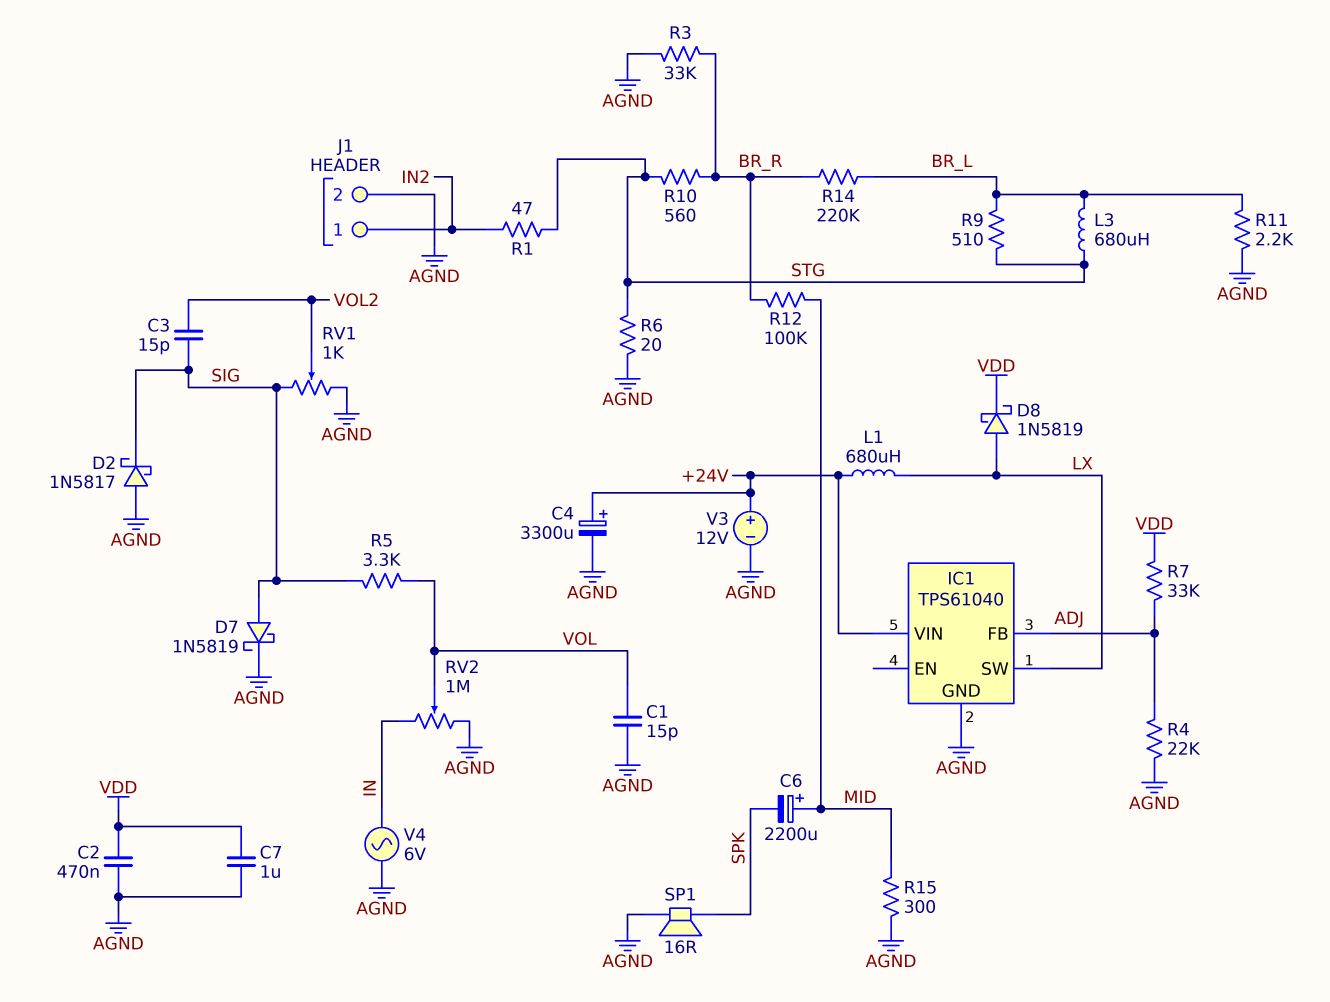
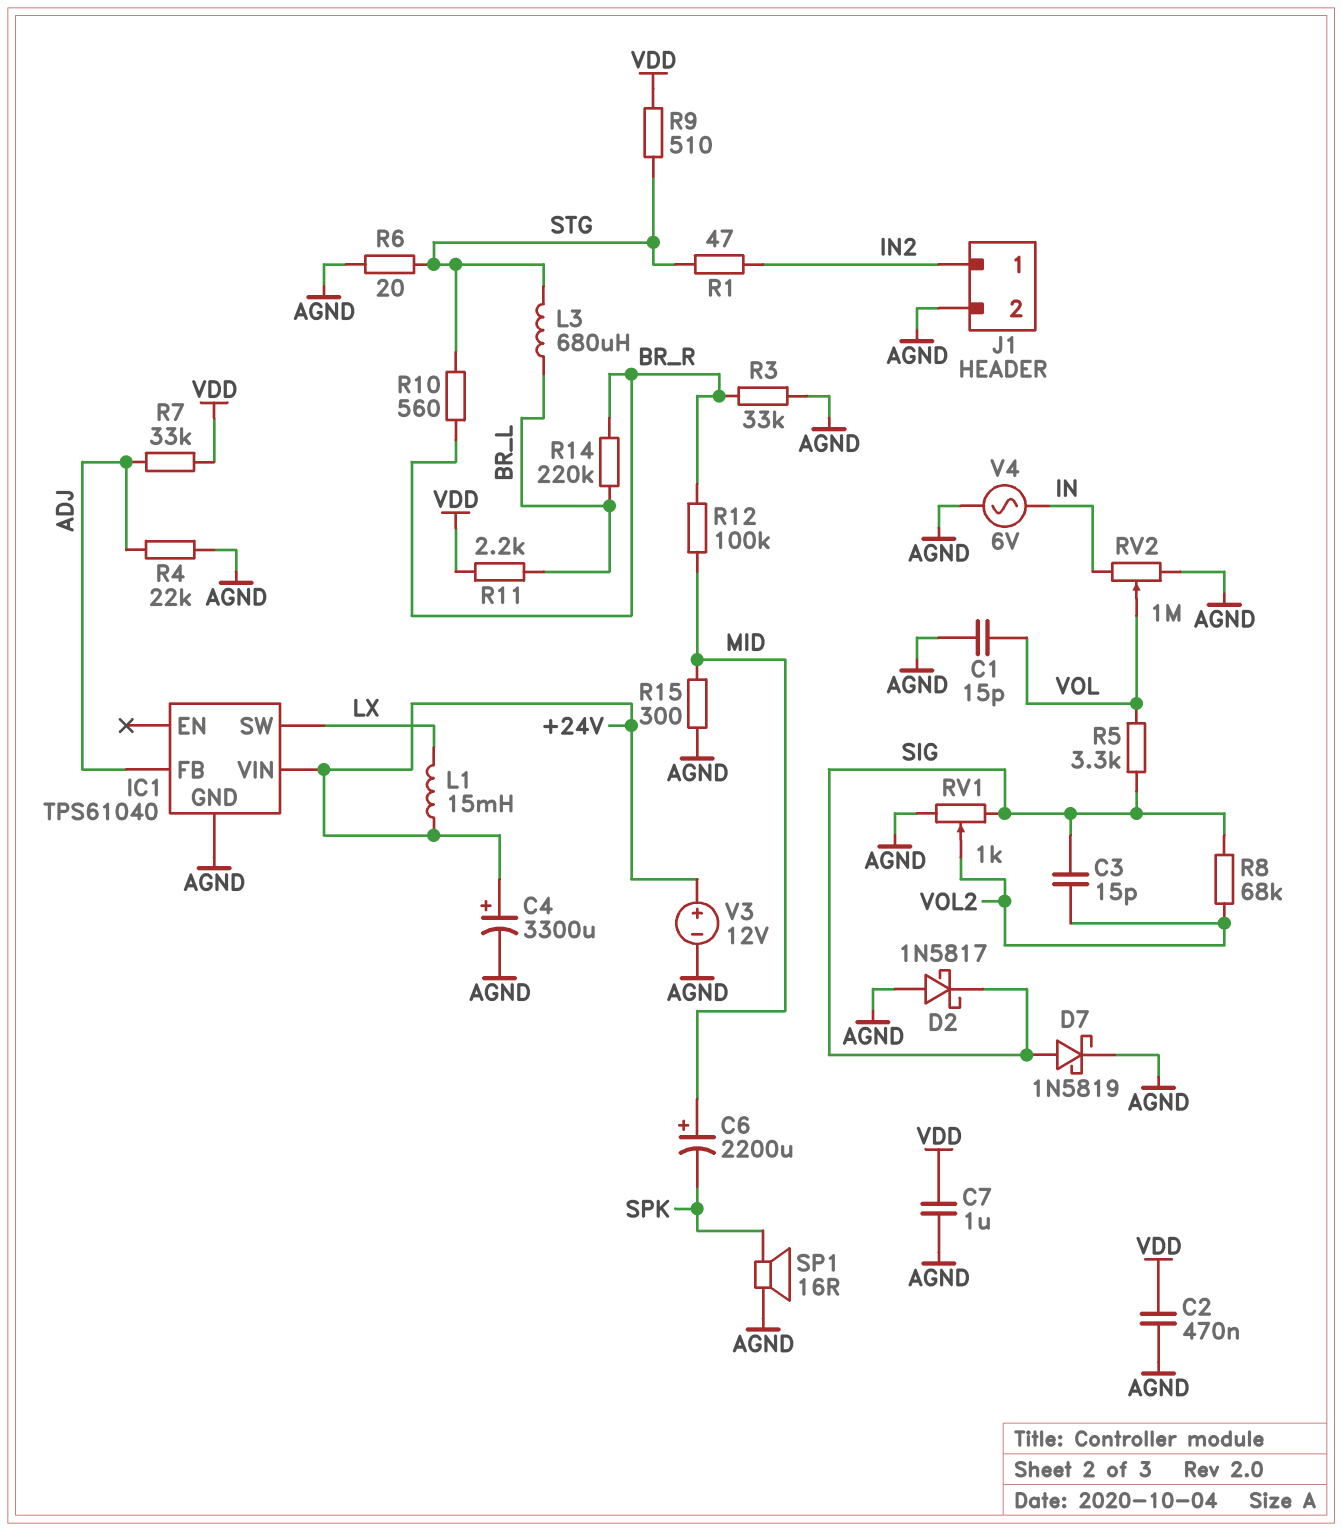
D8: schottky 1N5819 (A LX, K VDD) -> none
L1: 680uH (+24V, LX) -> 15mH (+24V, LX)
R8: none -> 68k (SIG, VOL2)
R9: 510 (BR_L, STG) -> 510 (STG, VDD)
R11: 2.2k (AGND, BR_L) -> 2.2k (BR_L, VDD)

